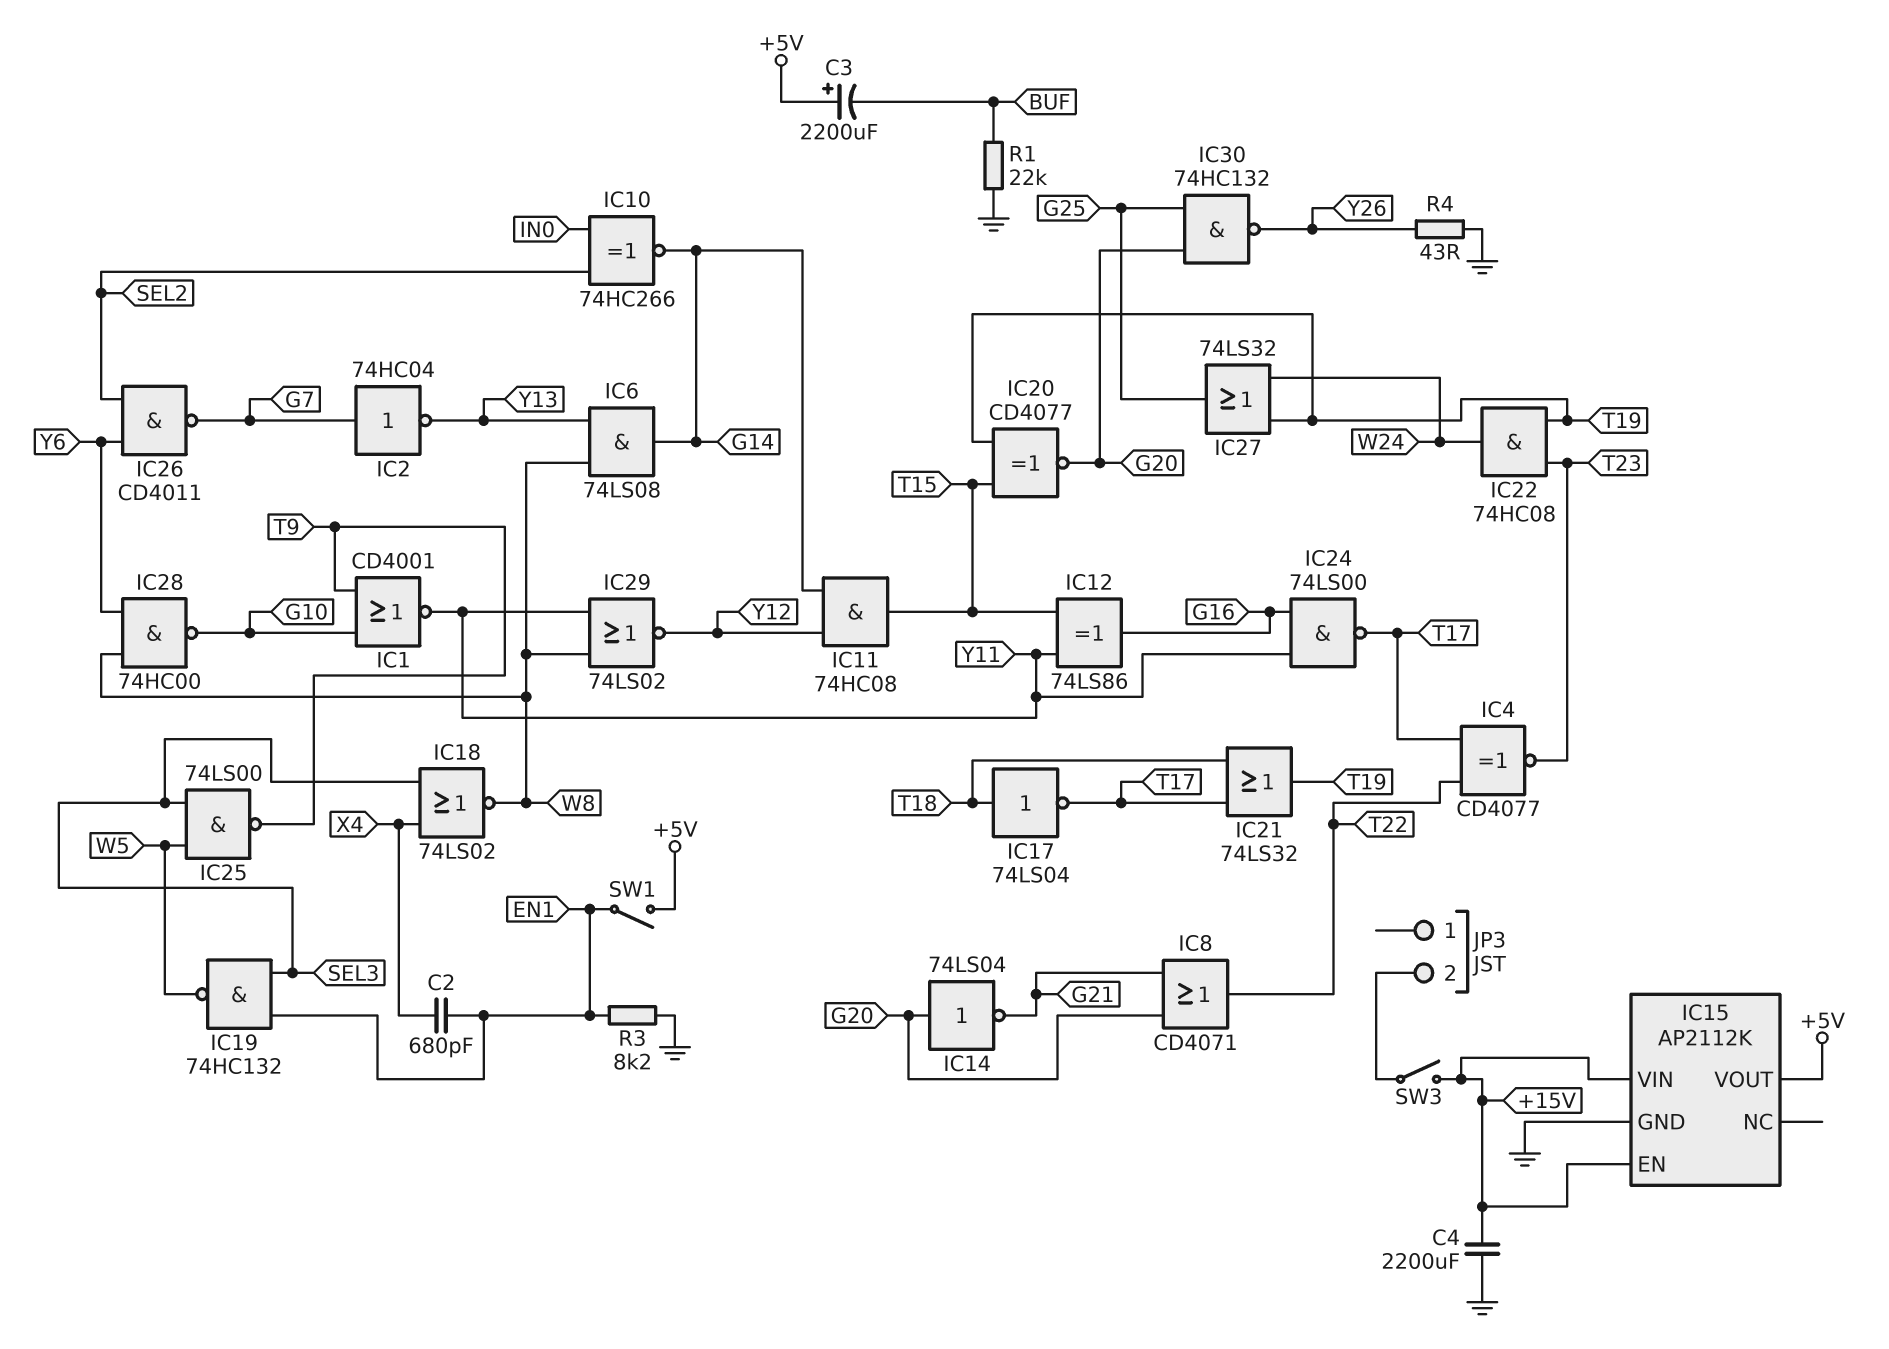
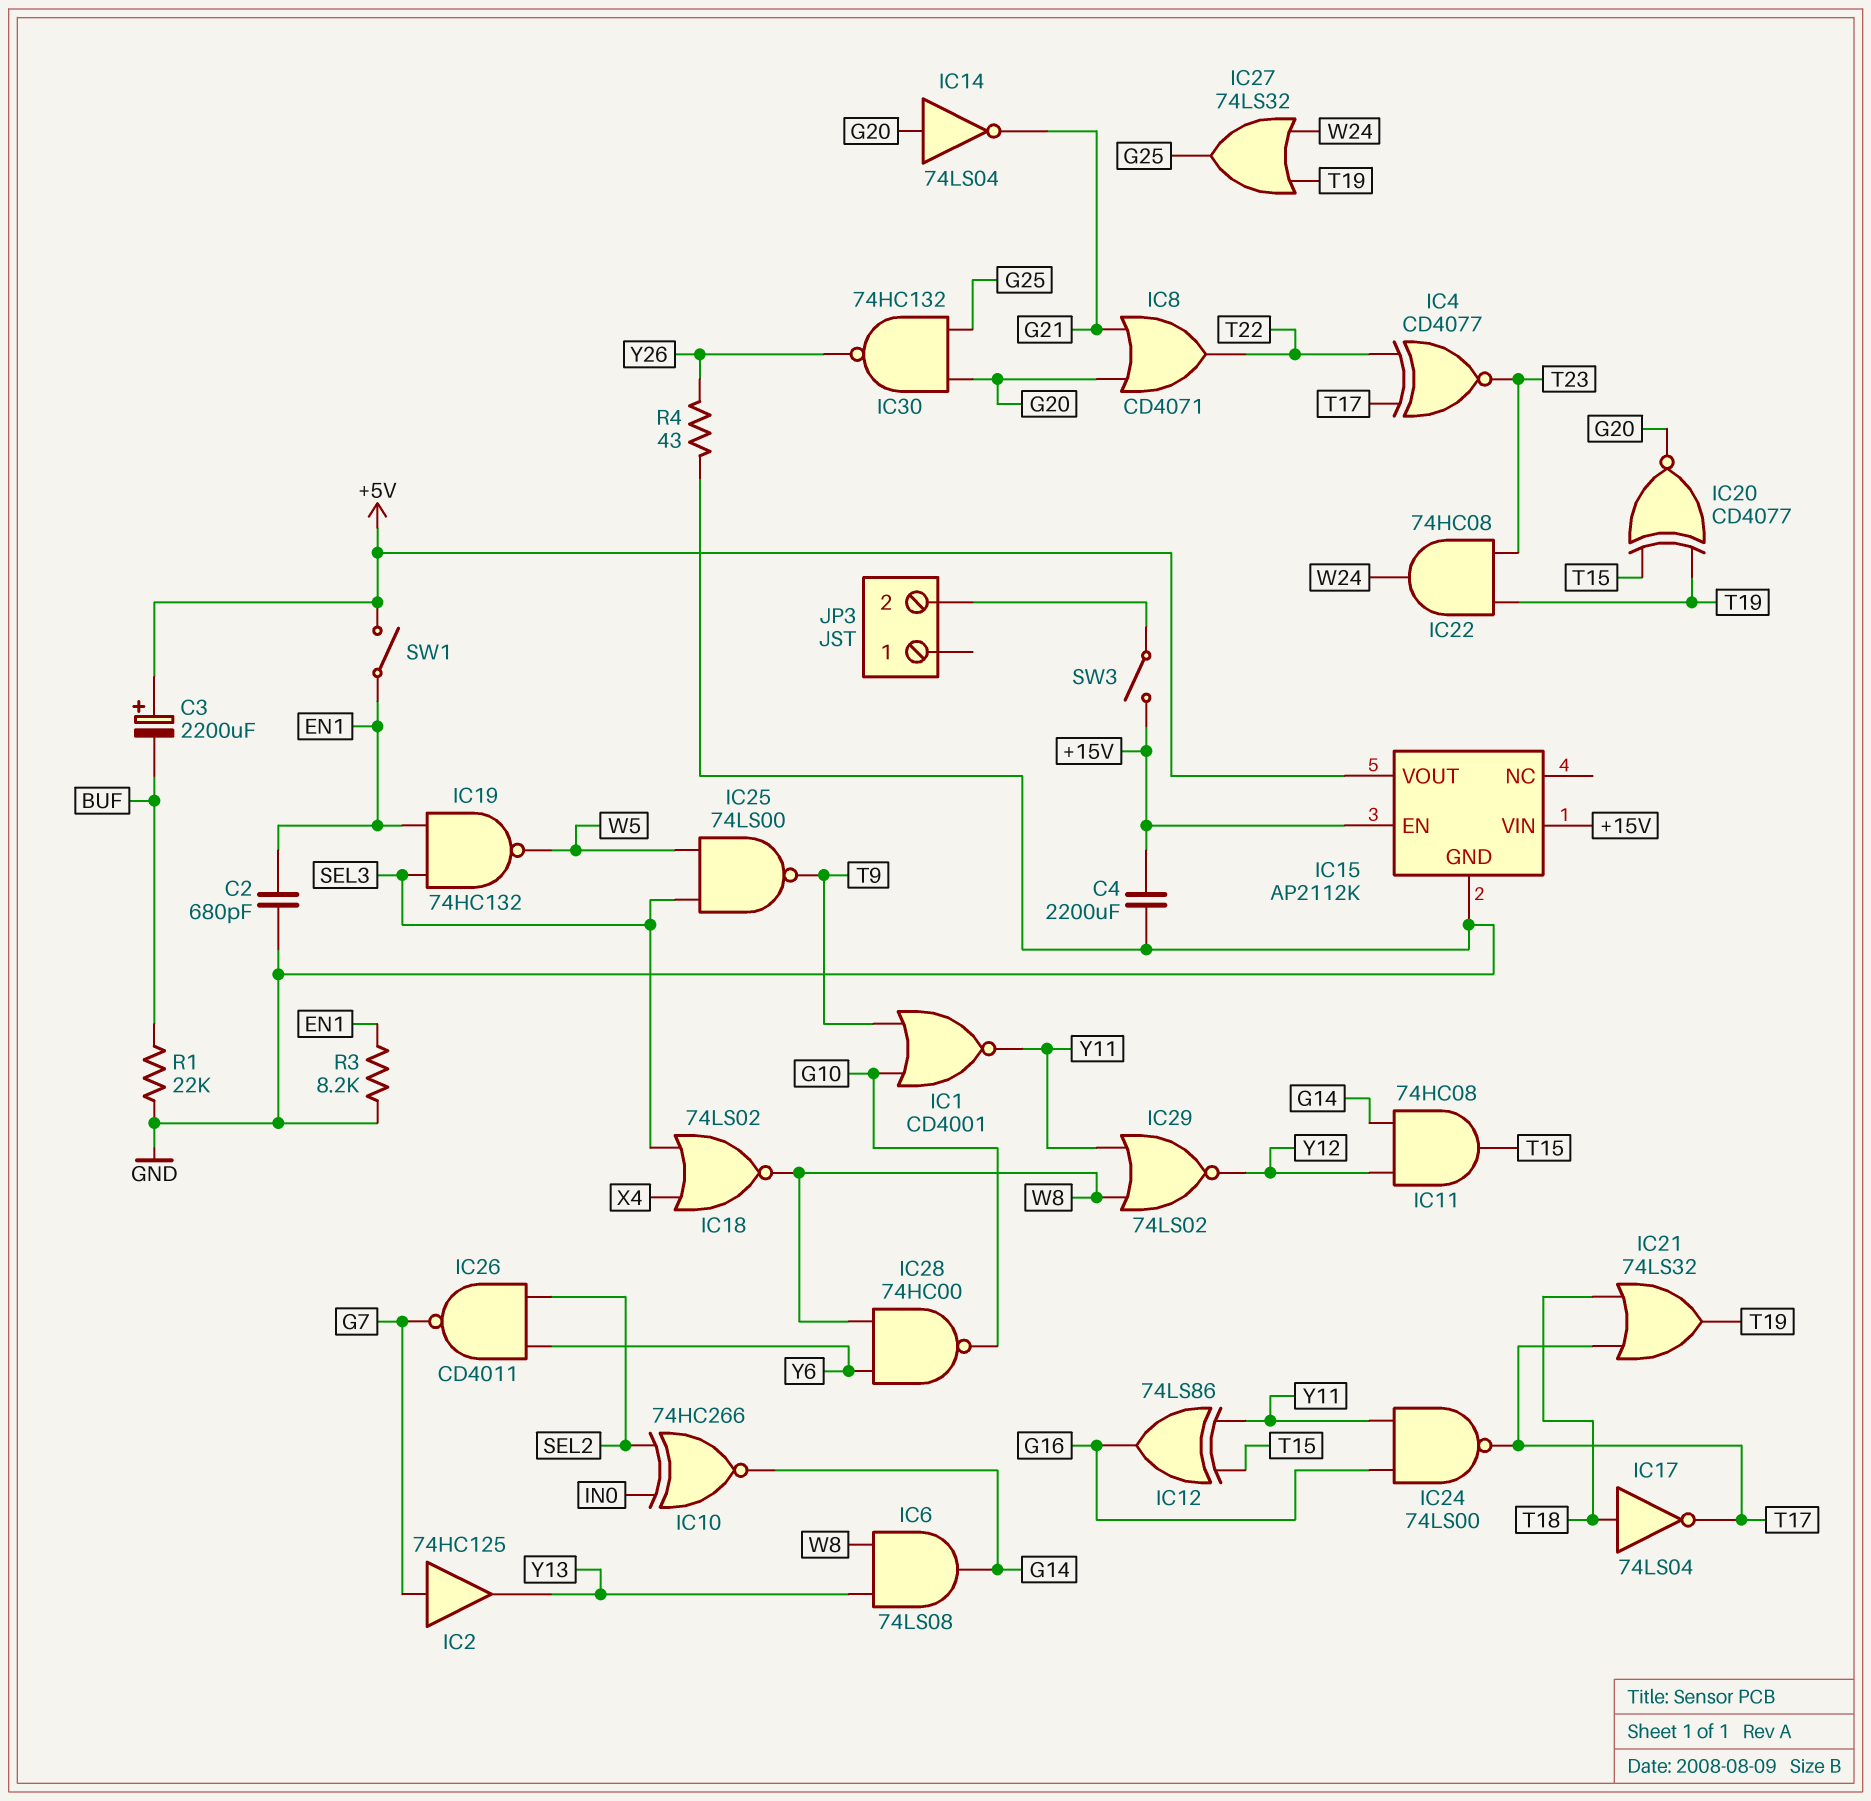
C2: 680pF (EN1, X4) -> 680pF (EN1, GND)
IC2: NOT 74HC04 (in G7, out Y13) -> buffer 74HC125 (in G7, out Y13)

